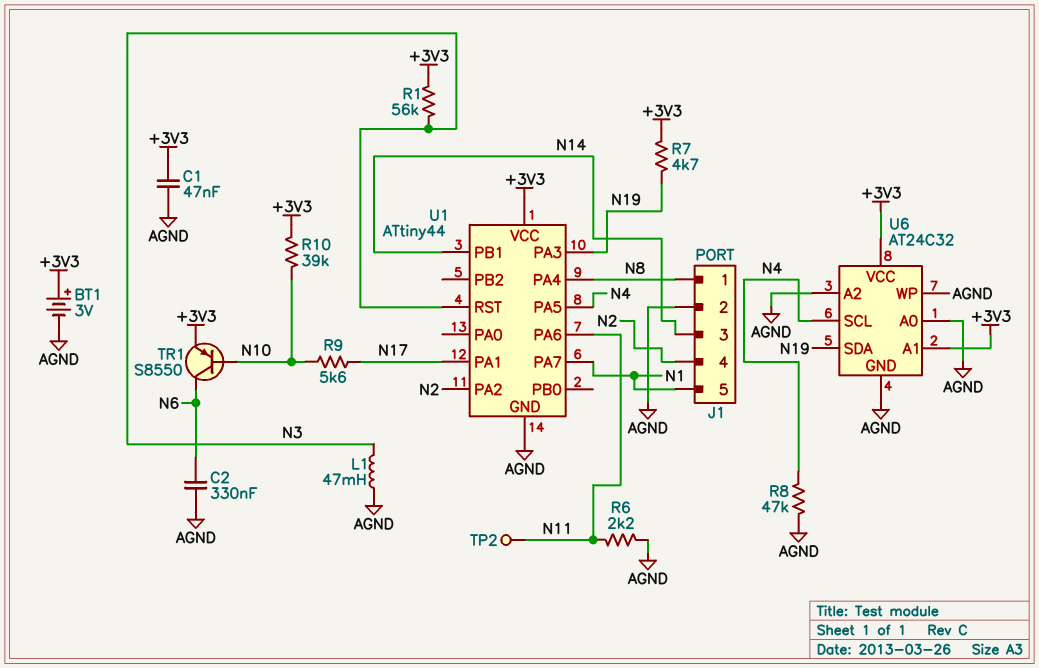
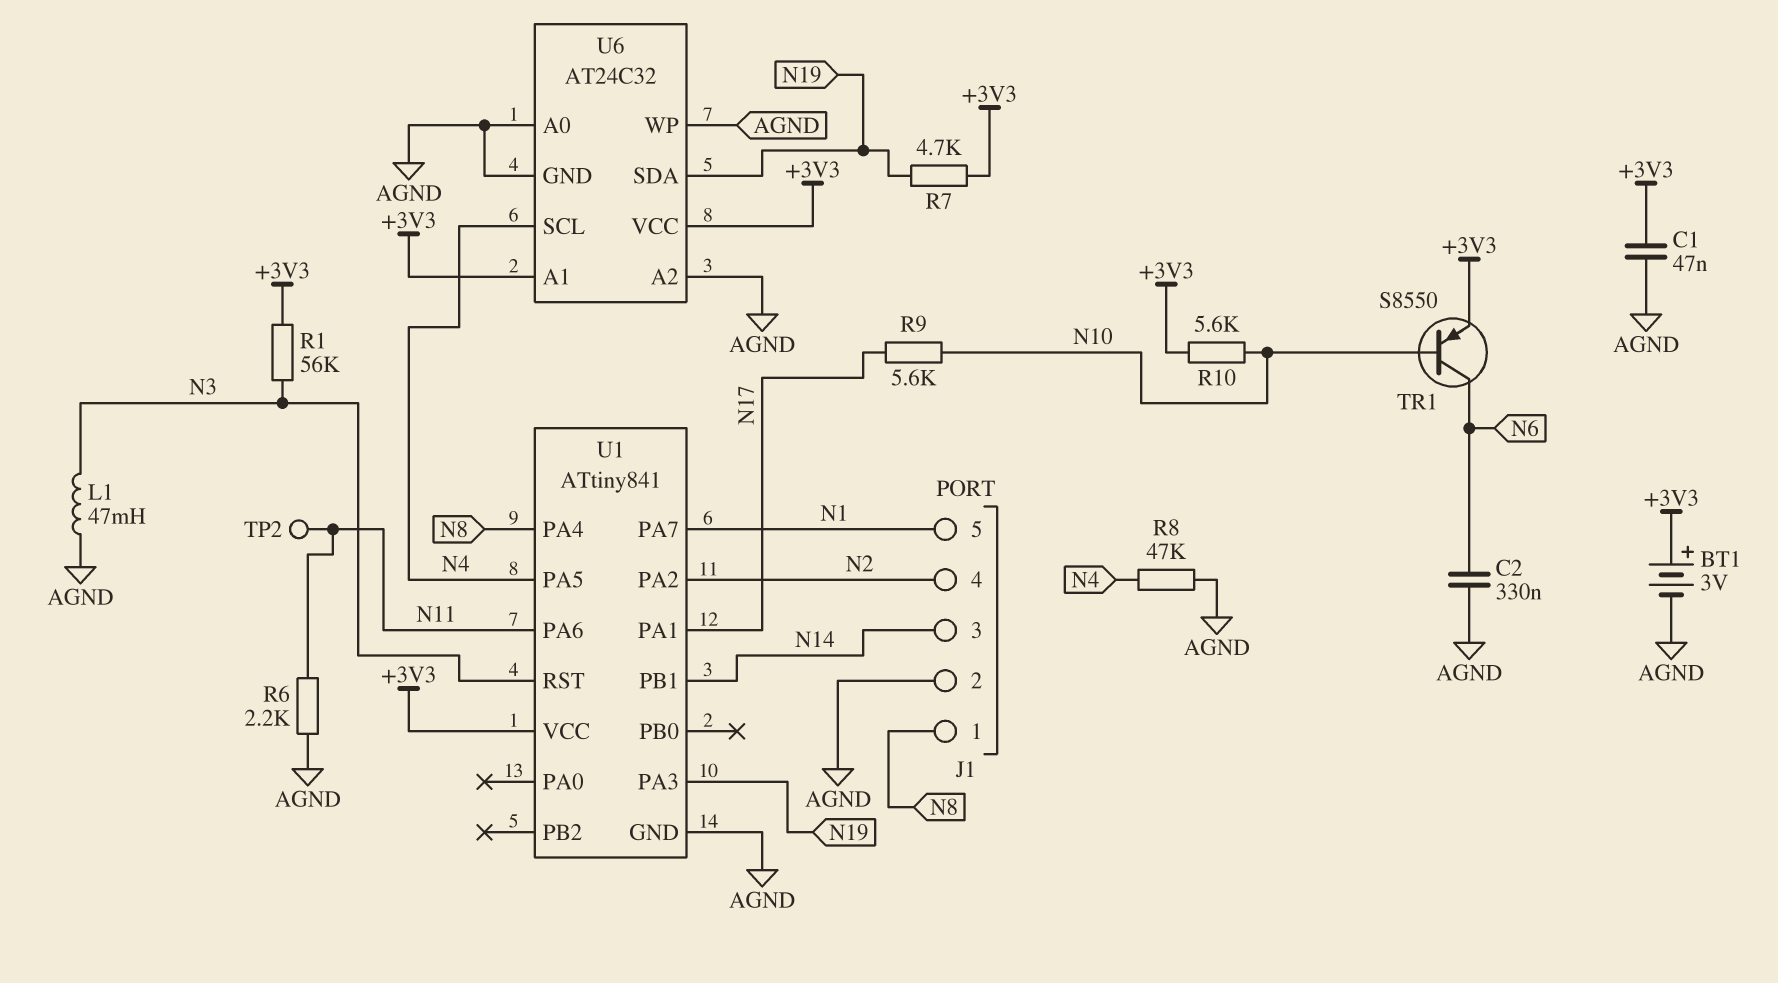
R10: 39k (+3V3, N10) -> 5.6k (+3V3, N10)
U1: ATtiny44 -> ATtiny841

